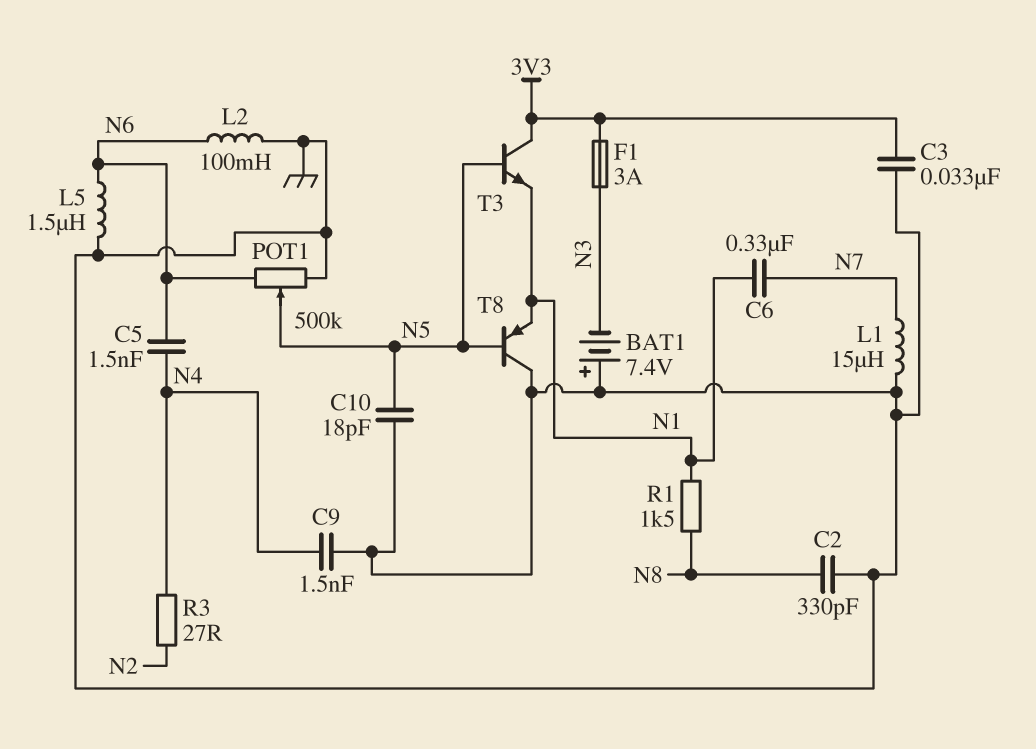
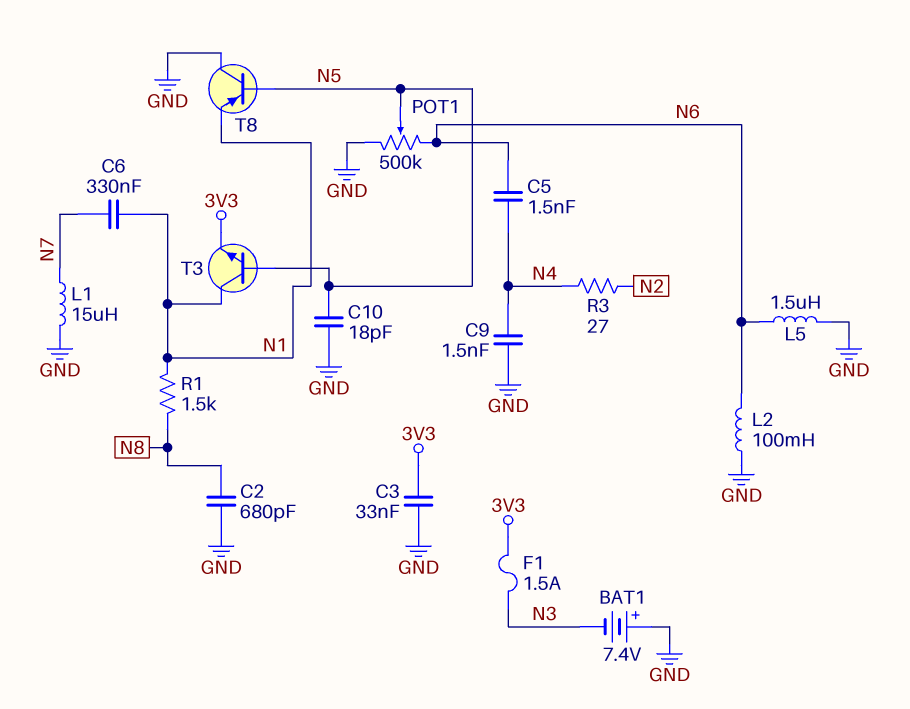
C2: 330pF (GND, N8) -> 680pF (GND, N8)
F1: 3A (3V3, N3) -> 1.5A (3V3, N3)
T3: NPN (B N5, C 3V3, E N1) -> NPN (B N5, C N1, E 3V3)

